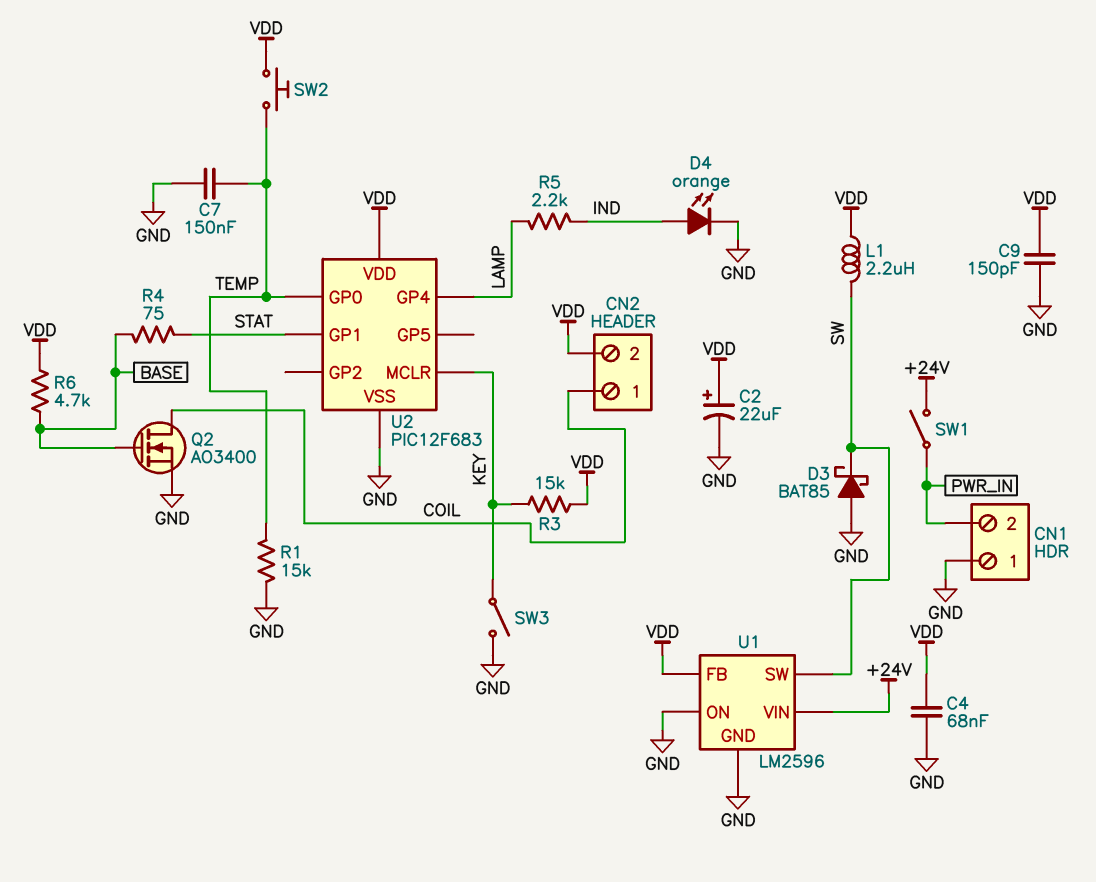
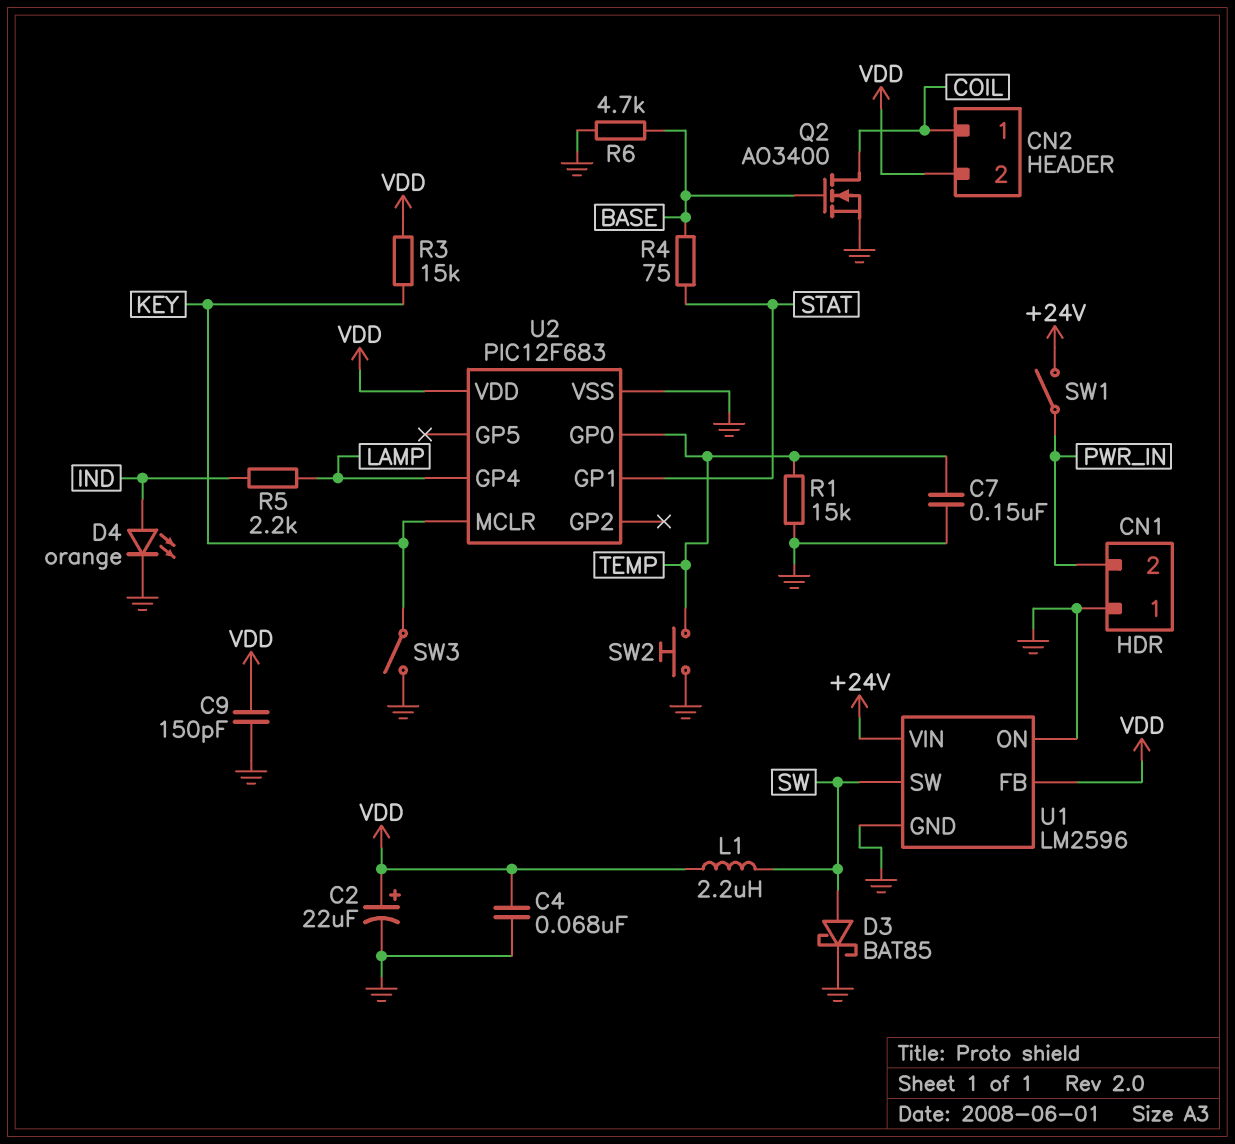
D3: schottky BAT85 (A GND, K SW) -> schottky BAT85 (A SW, K GND)
R6: 4.7k (BASE, VDD) -> 4.7k (BASE, GND)
SW2: button (TEMP, VDD) -> button (GND, TEMP)

